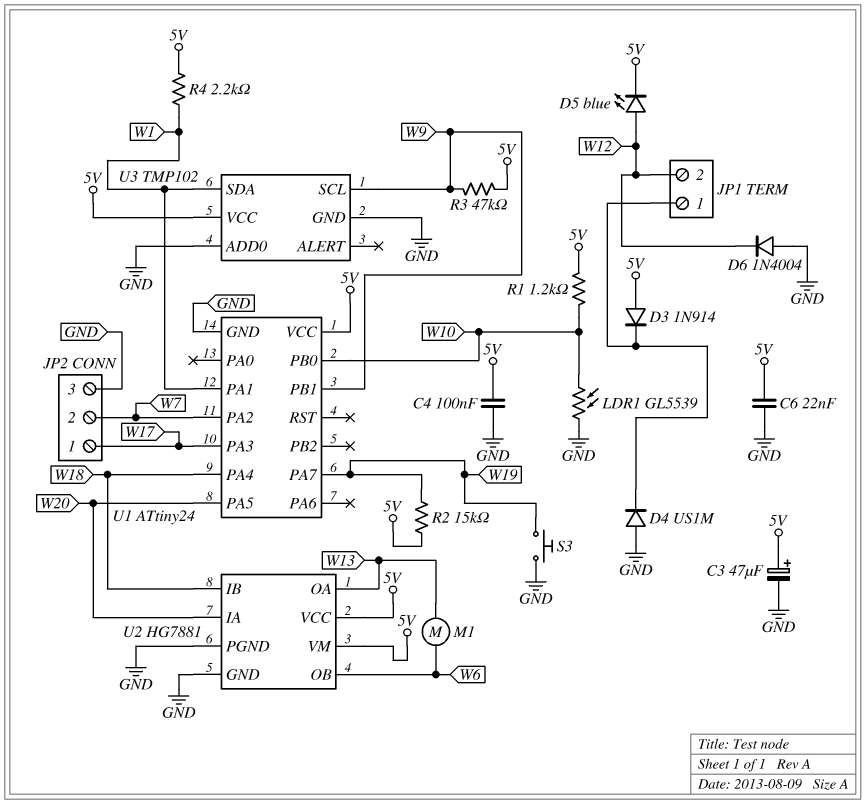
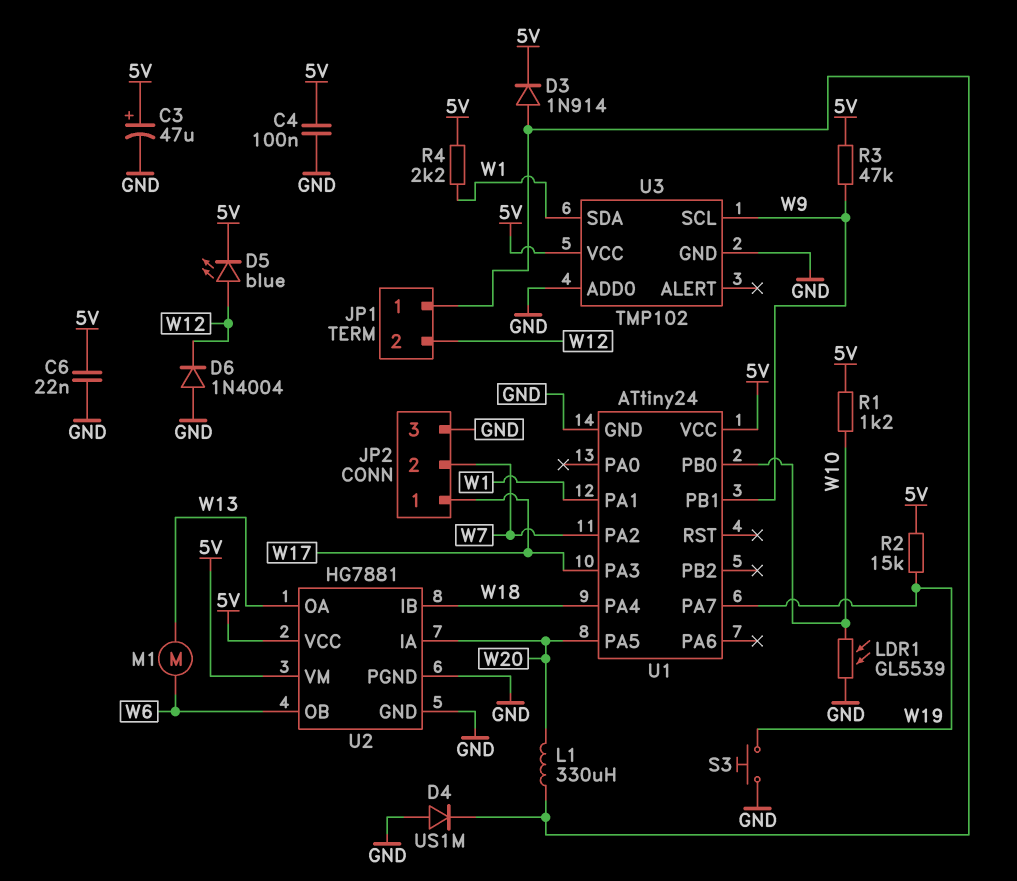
D3: diode 1N914 (A 5V, K JP1/1) -> diode 1N914 (A JP1/1, K 5V)
L1: none -> 330uH (JP1/1, W20)

